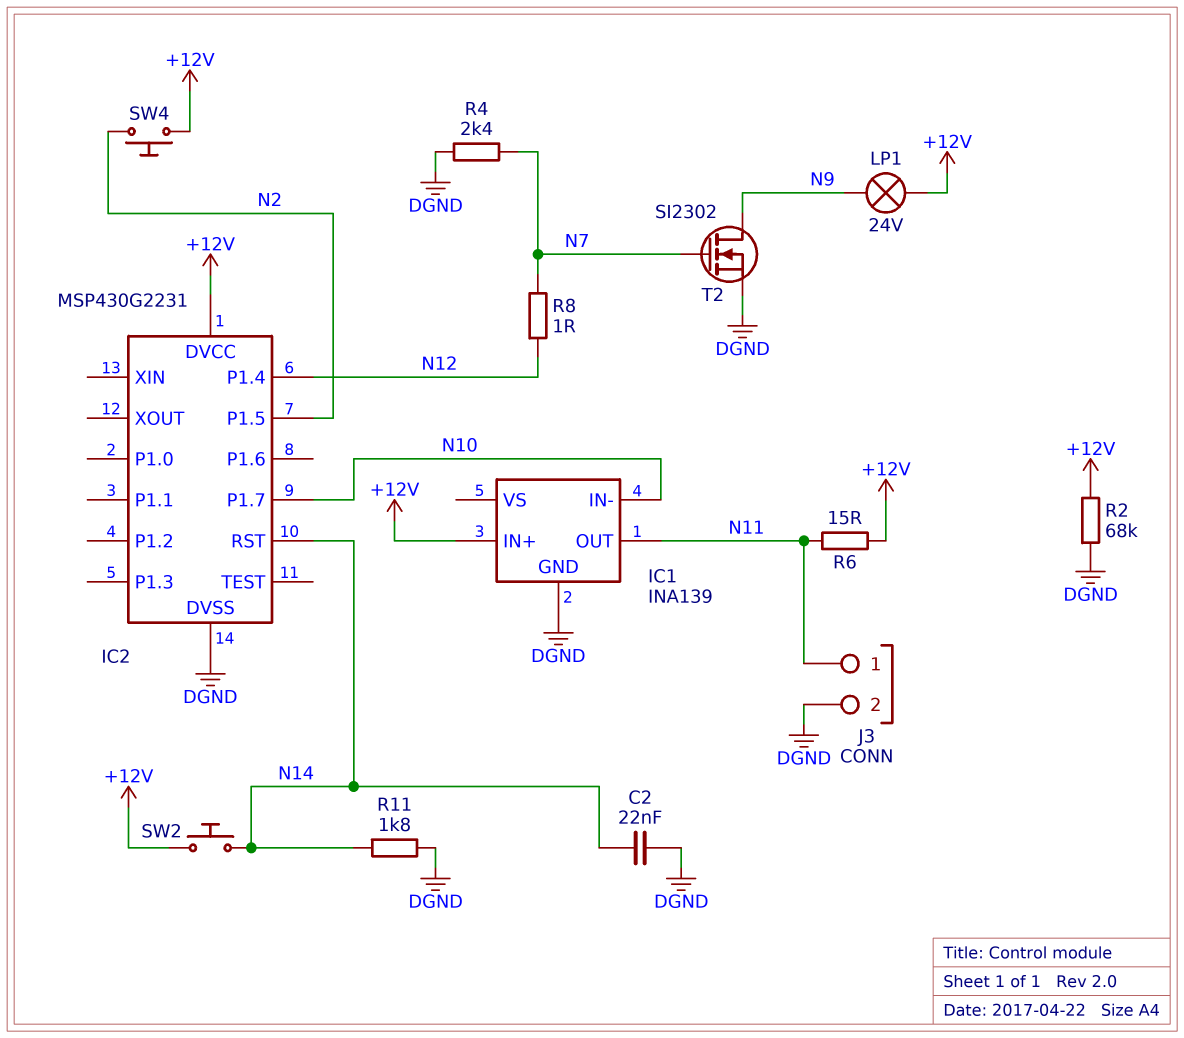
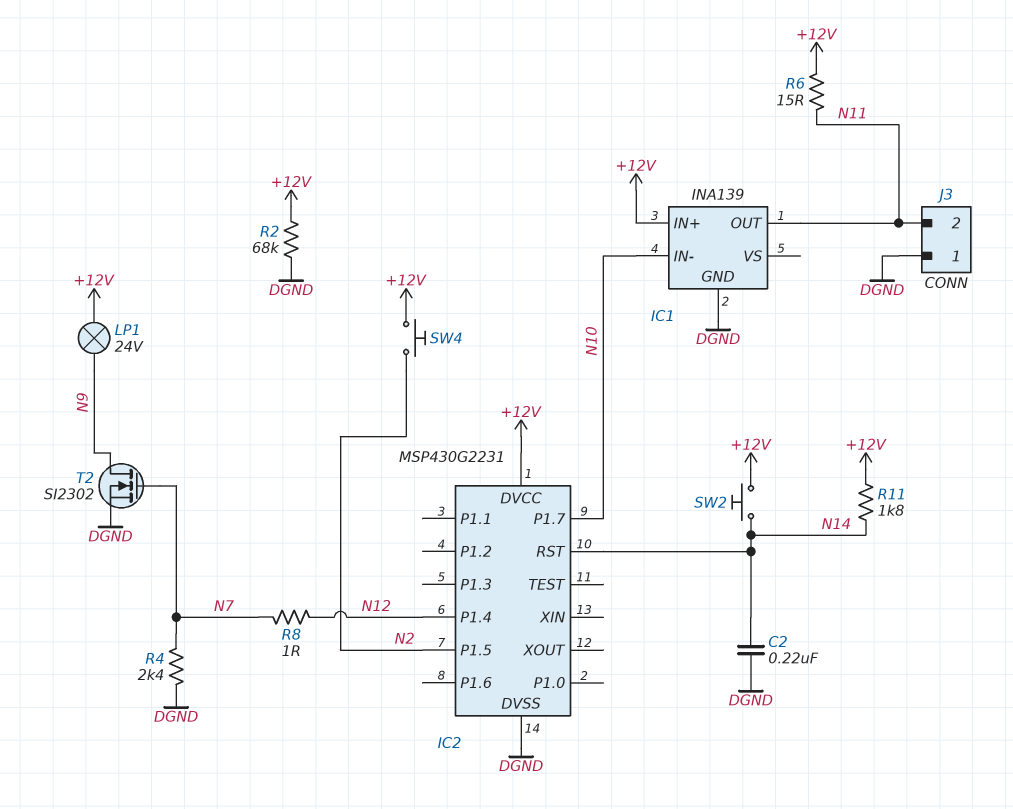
C2: 22nF (DGND, N14) -> 220nF (DGND, N14)
J3 pin 1: N11 -> DGND
J3 pin 2: DGND -> N11
R11: 1.8k (DGND, N14) -> 1.8k (+12V, N14)

